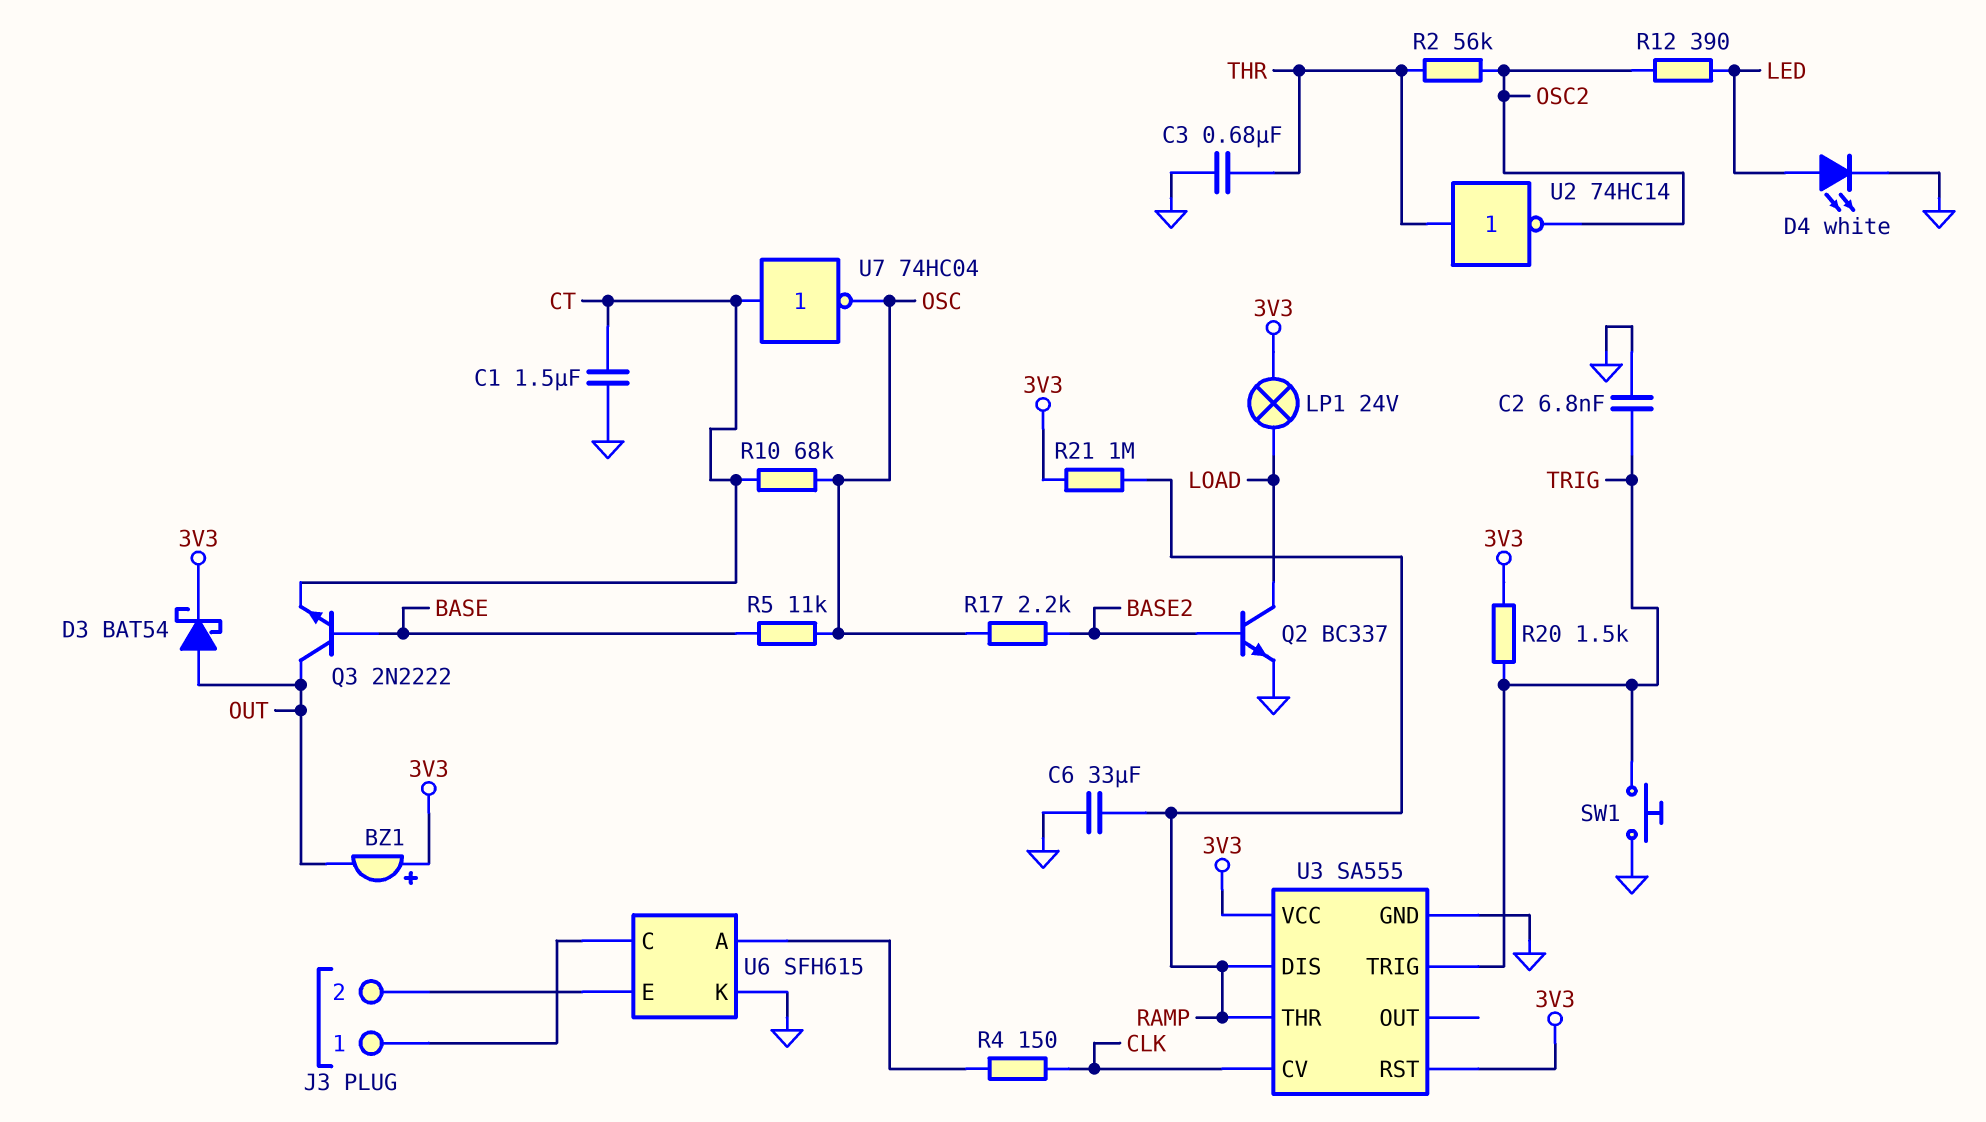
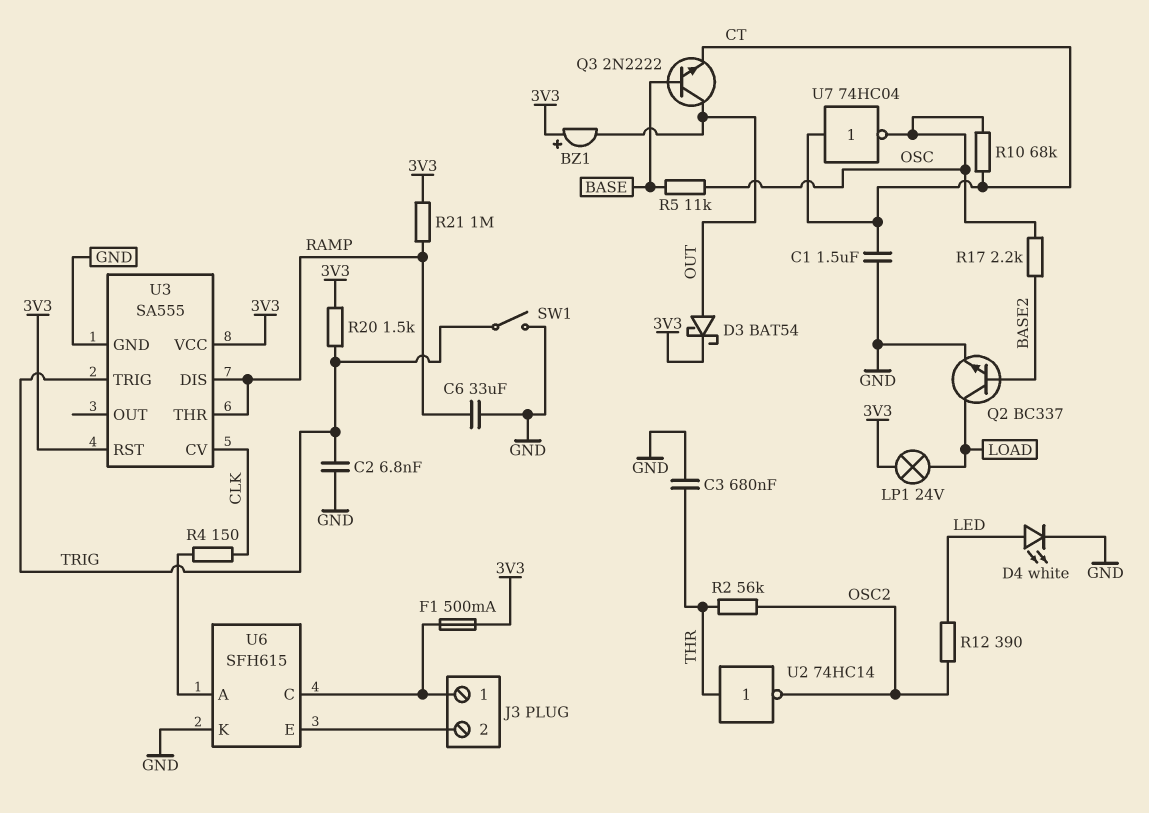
F1: none -> 500mA (3V3, J3/1)
SW1: button (GND, TRIG) -> switch (GND, TRIG)

